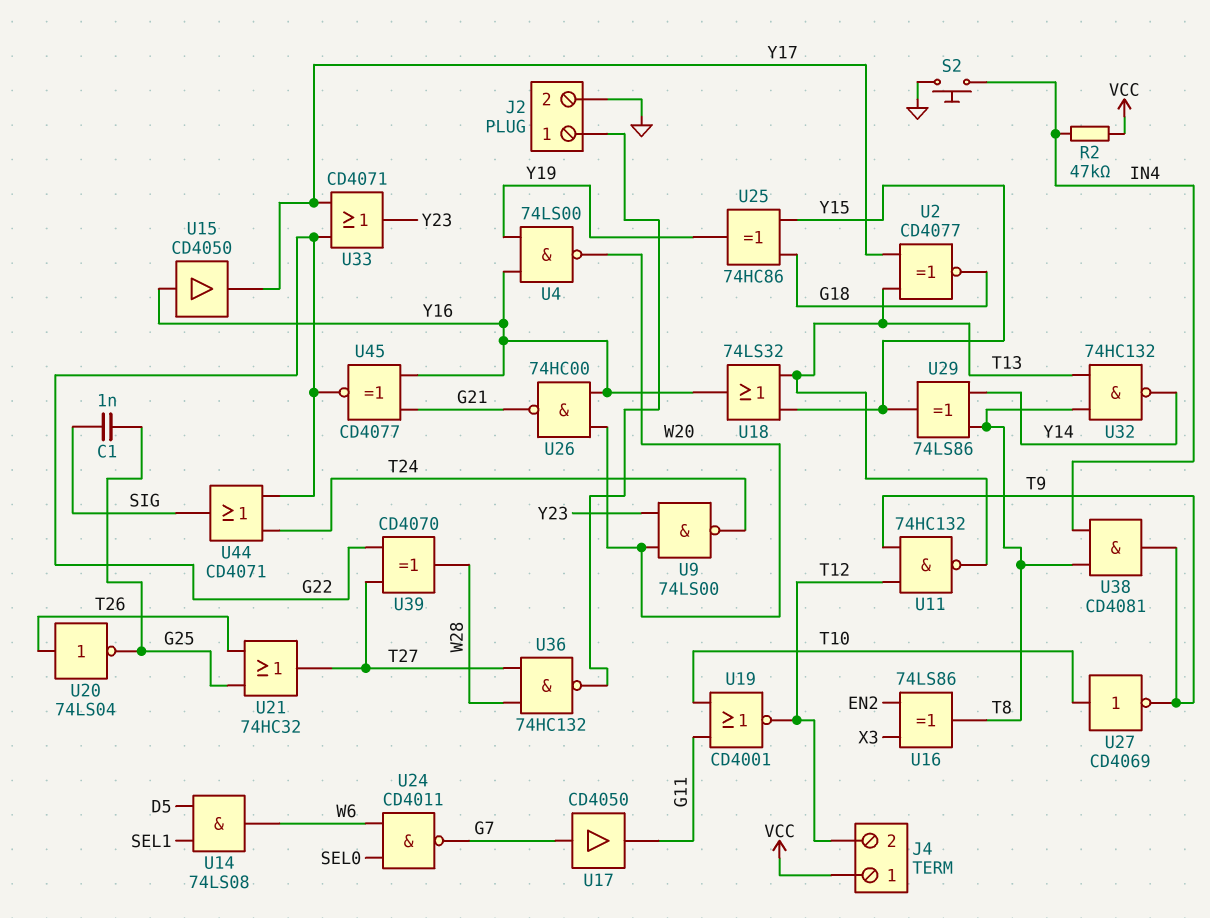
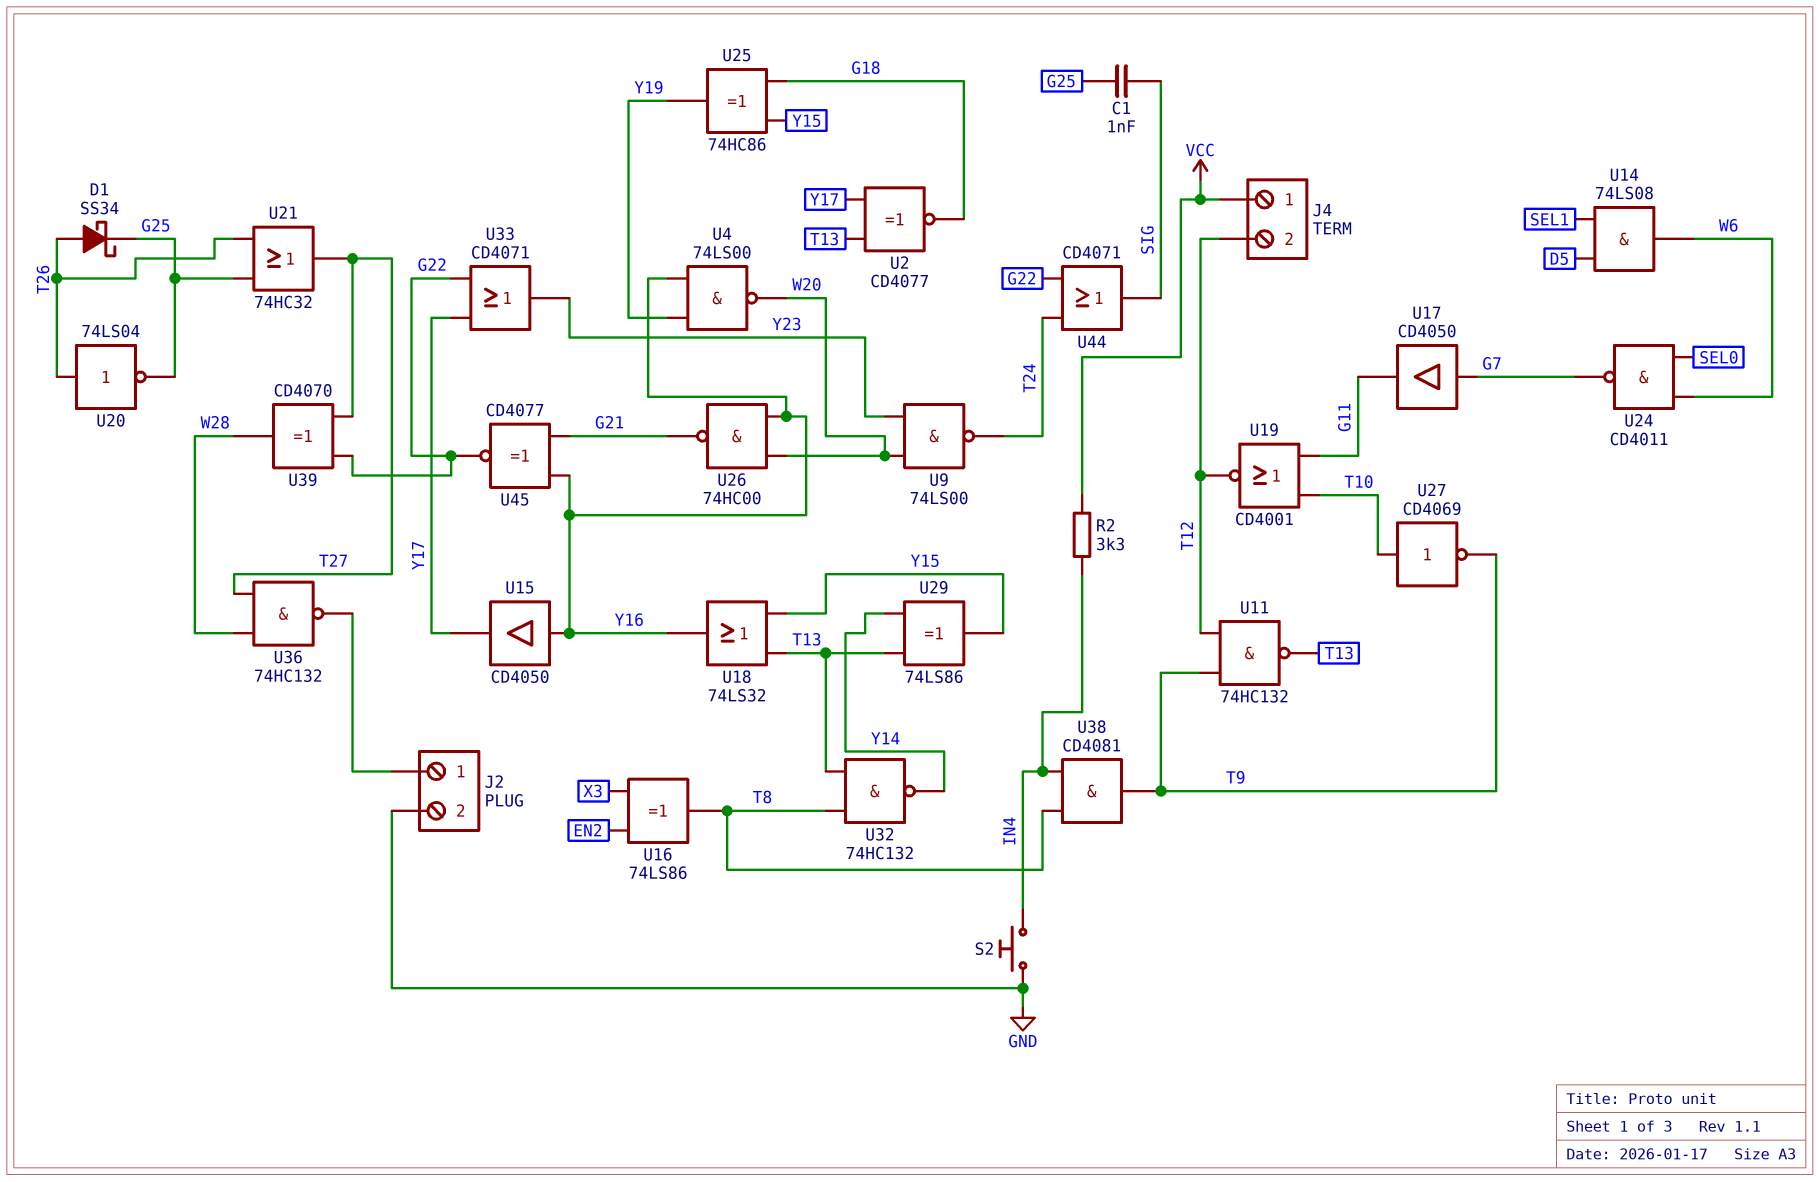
D1: none -> schottky SS34 (A T26, K G25)
R2: 47k (IN4, VCC) -> 3.3k (IN4, VCC)
U29: XOR 74LS86 (in T8, in Y14, out Y15) -> XOR 74LS86 (in T13, in Y14, out Y15)

